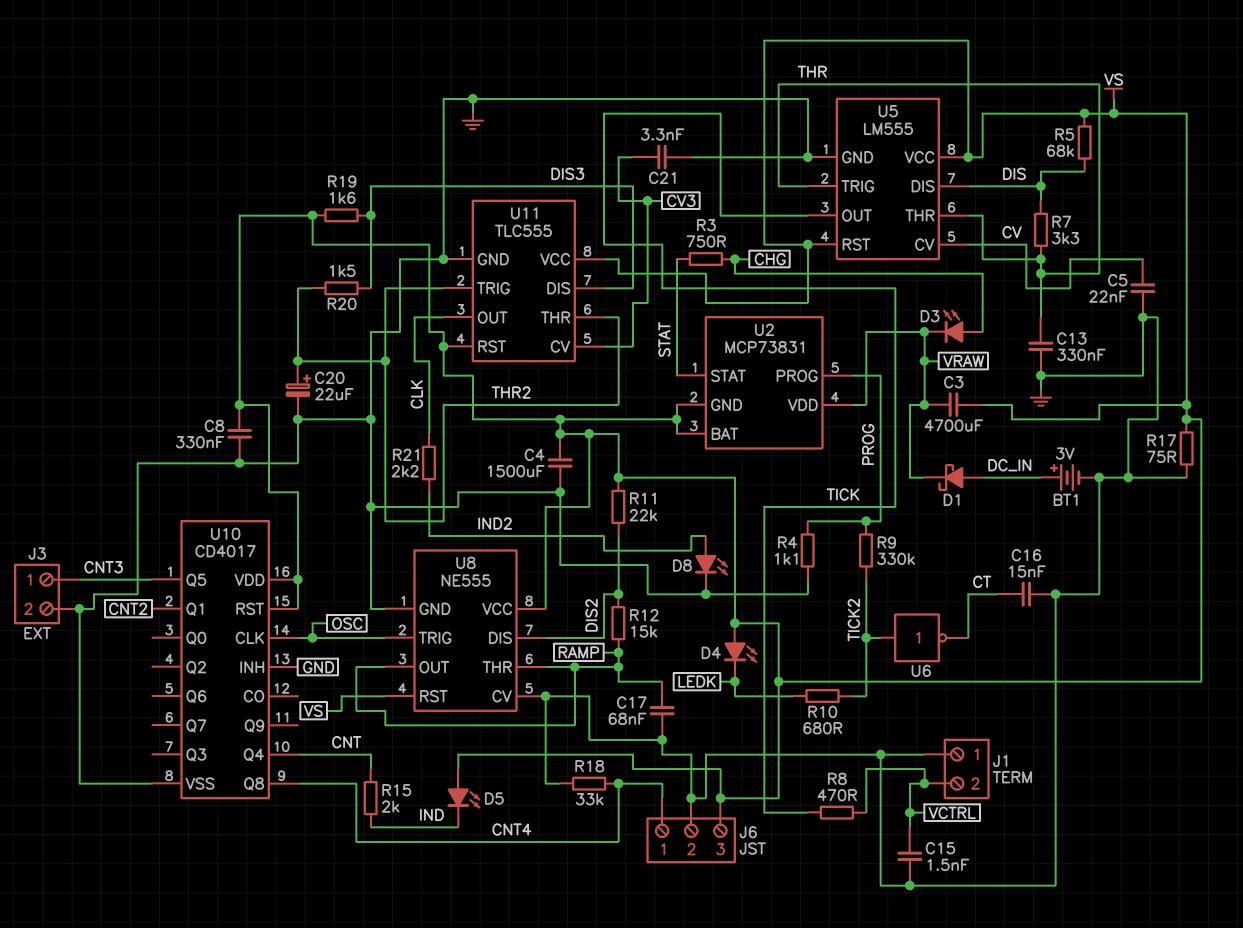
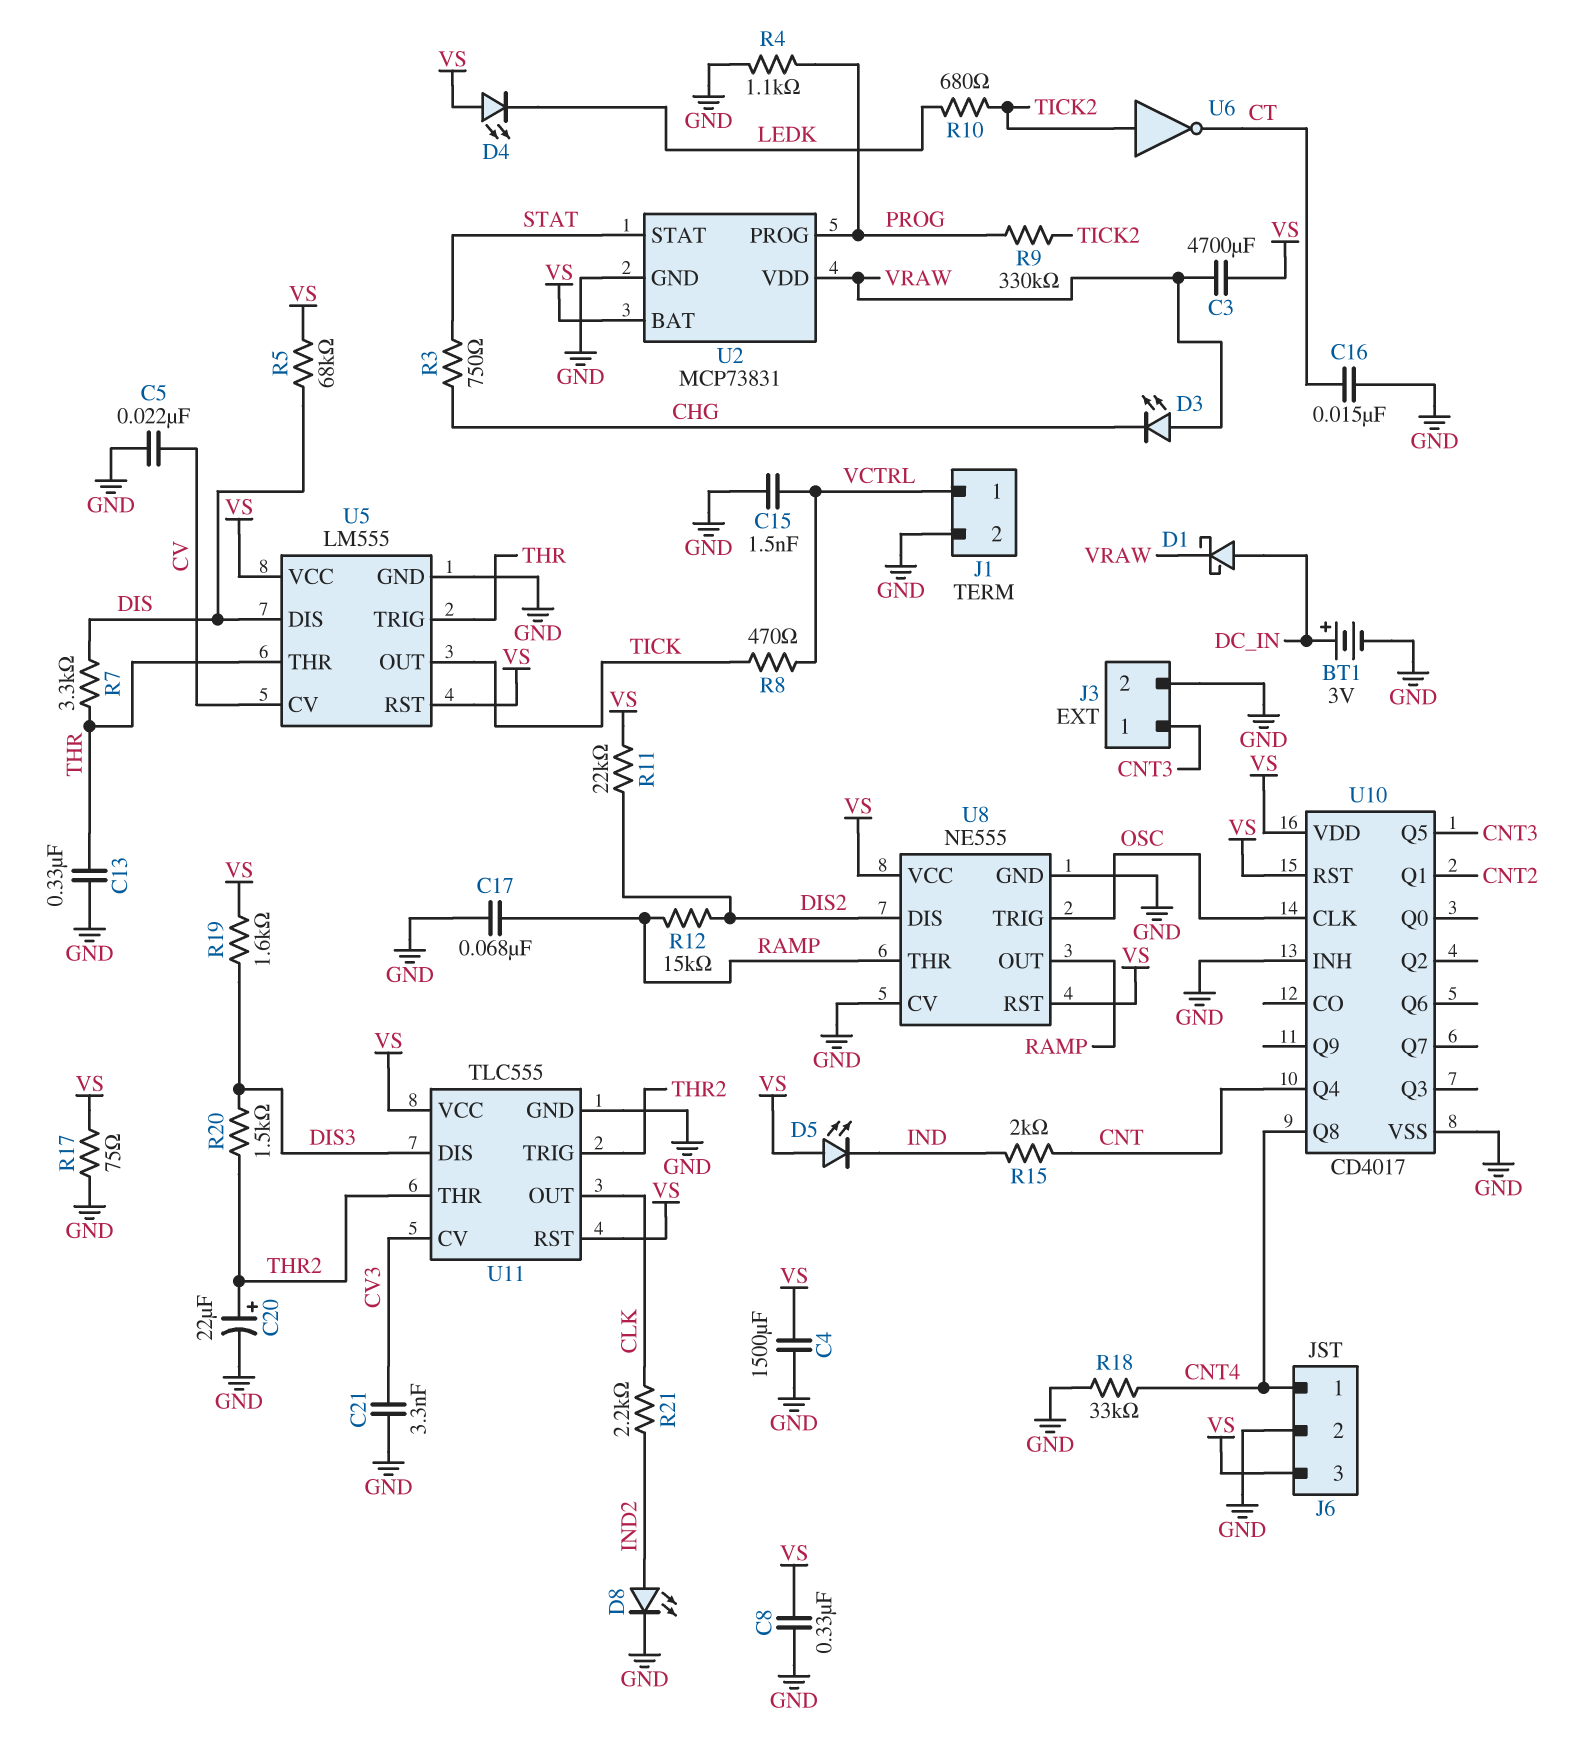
D3: LED (A CHG, K VRAW) -> LED (A VRAW, K CHG)
J1 pin 1: GND -> VCTRL
J1 pin 2: VCTRL -> GND
U2 pin GND: VS -> GND

